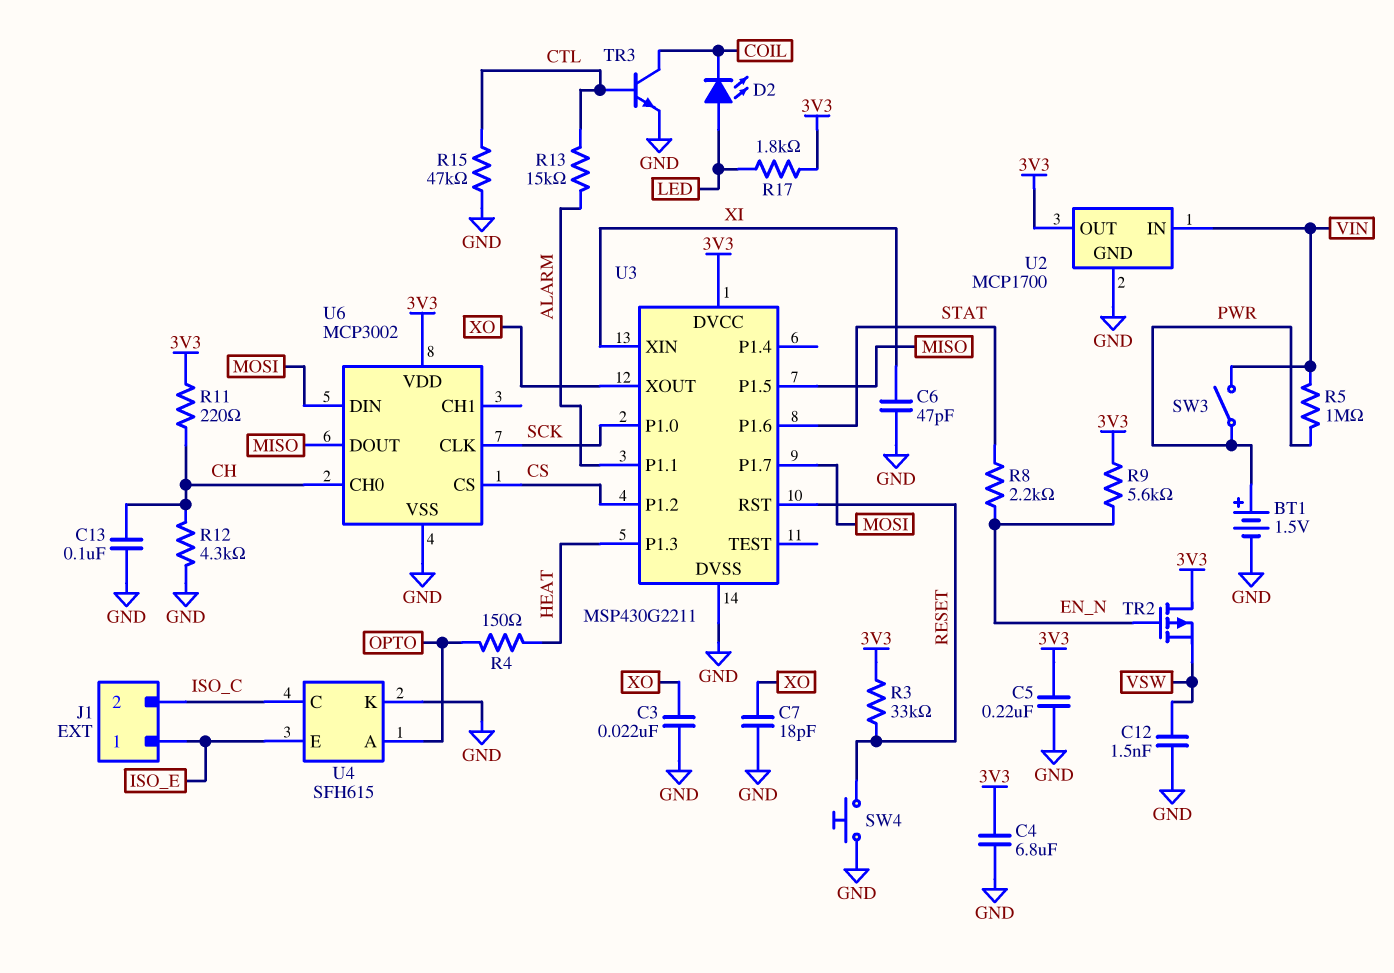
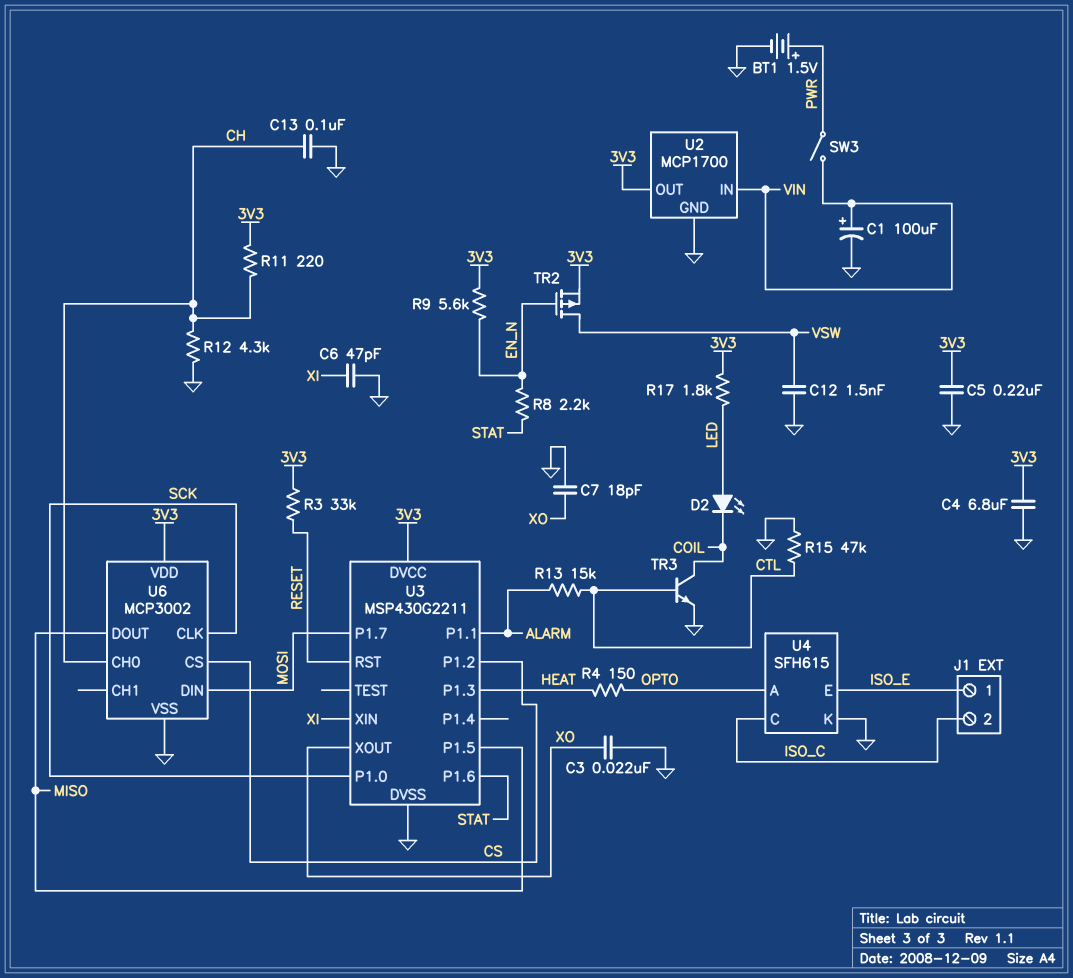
C1: none -> 100uF (plus VIN, minus GND)
R5: 1M (PWR, VIN) -> none
SW4: button (GND, RESET) -> none
TR2: PMOS (G EN_N, D 3V3, S VSW) -> PMOS (G EN_N, D VSW, S 3V3)

